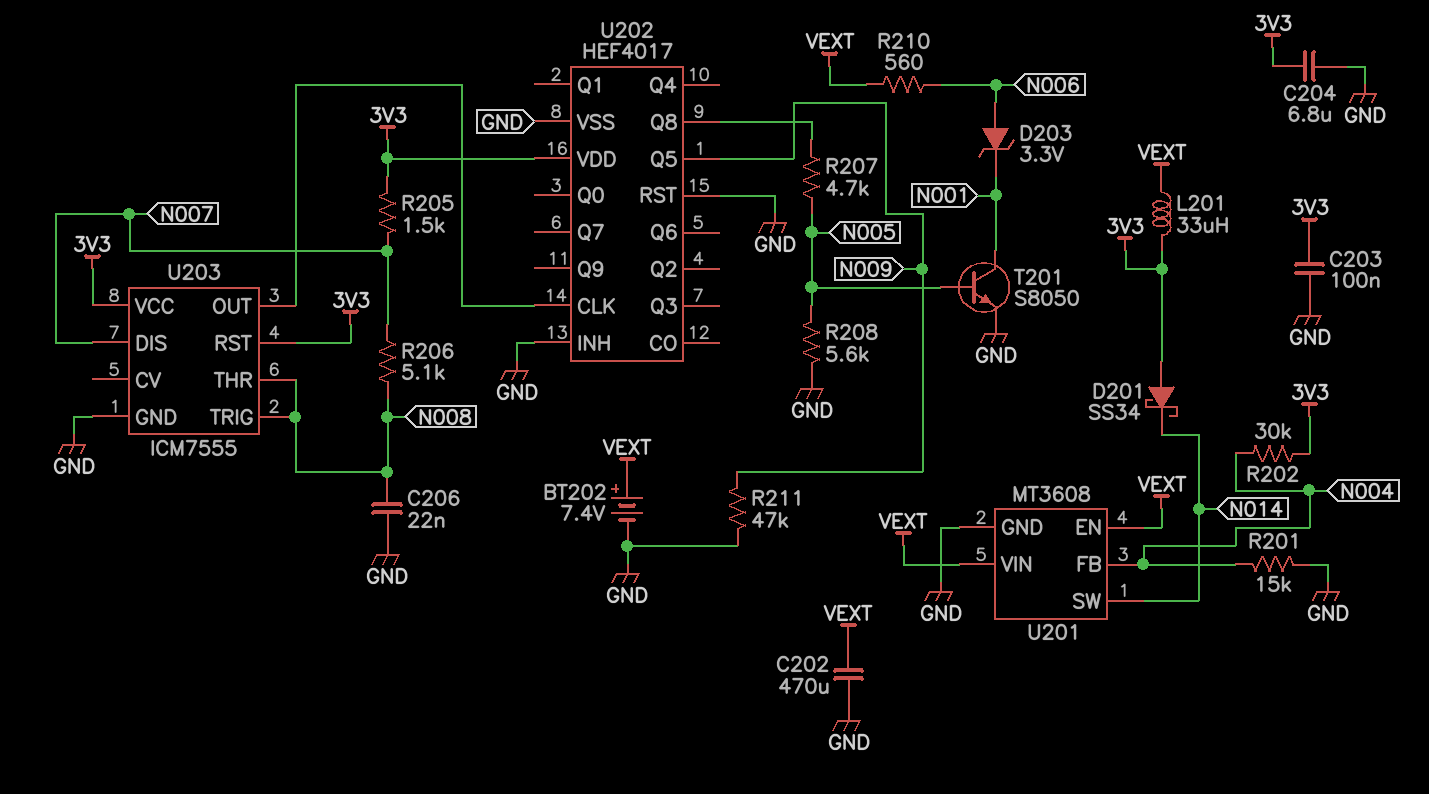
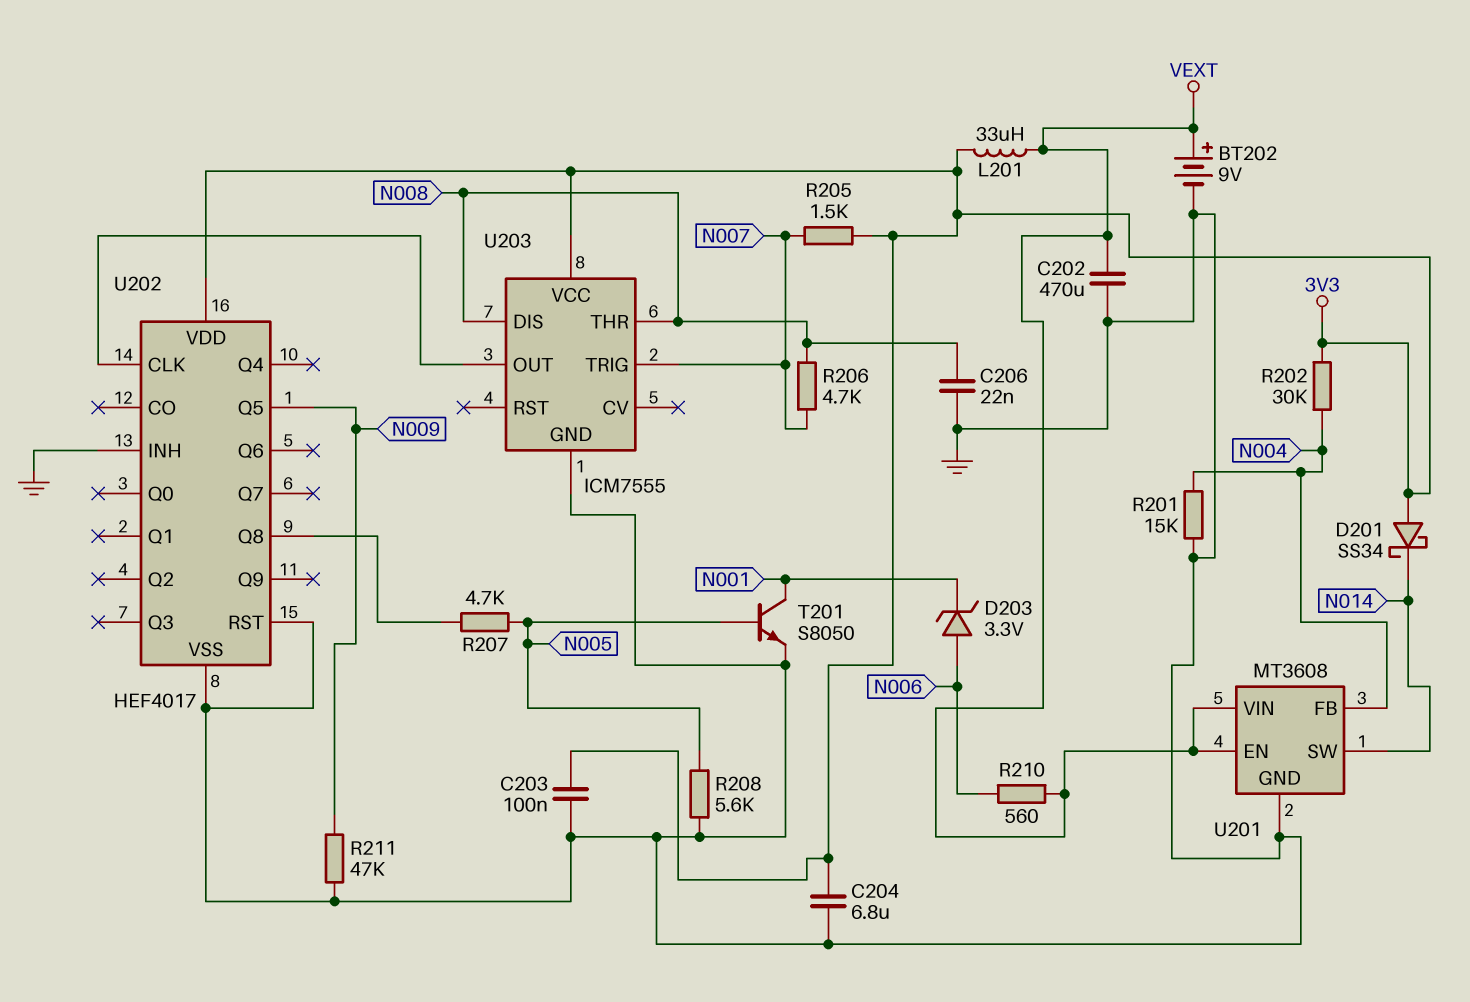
BT202: 7.4V (plus VEXT, minus GND) -> 9V (plus VEXT, minus GND)
R206: 5.1k (N007, N008) -> 4.7k (N007, N008)
U203 pin DIS: N007 -> N008
U203 pin RST: 3V3 -> none
U203 pin TRIG: N008 -> N007

